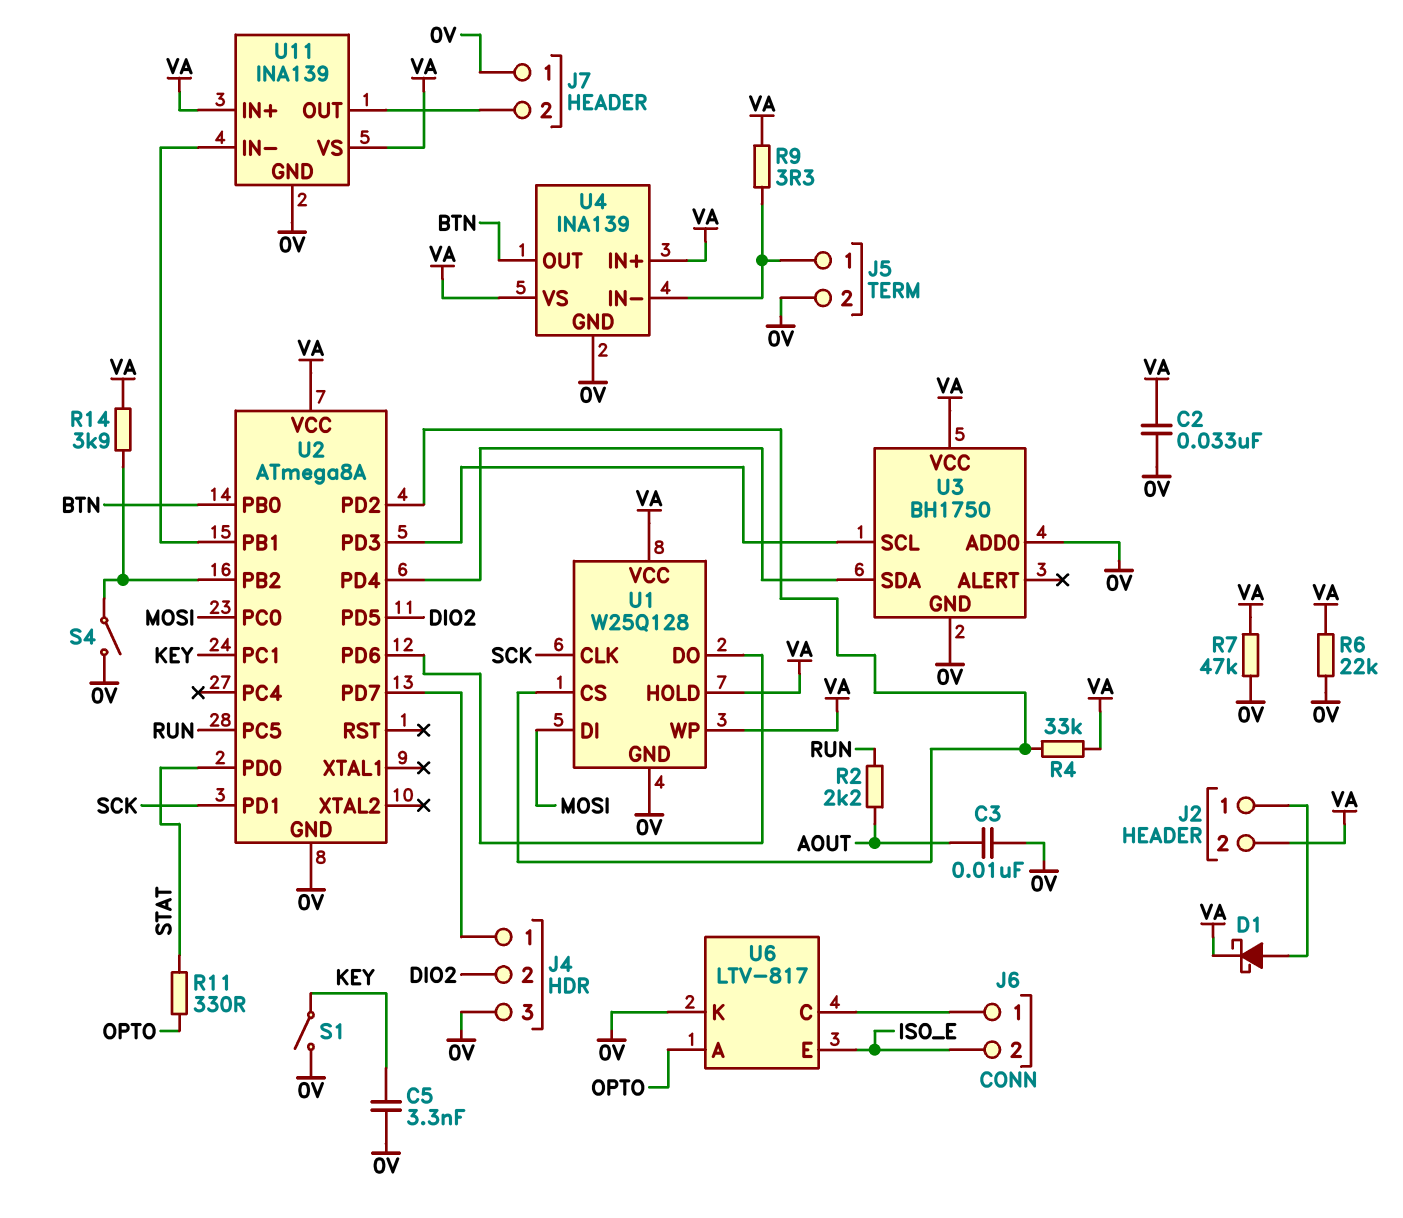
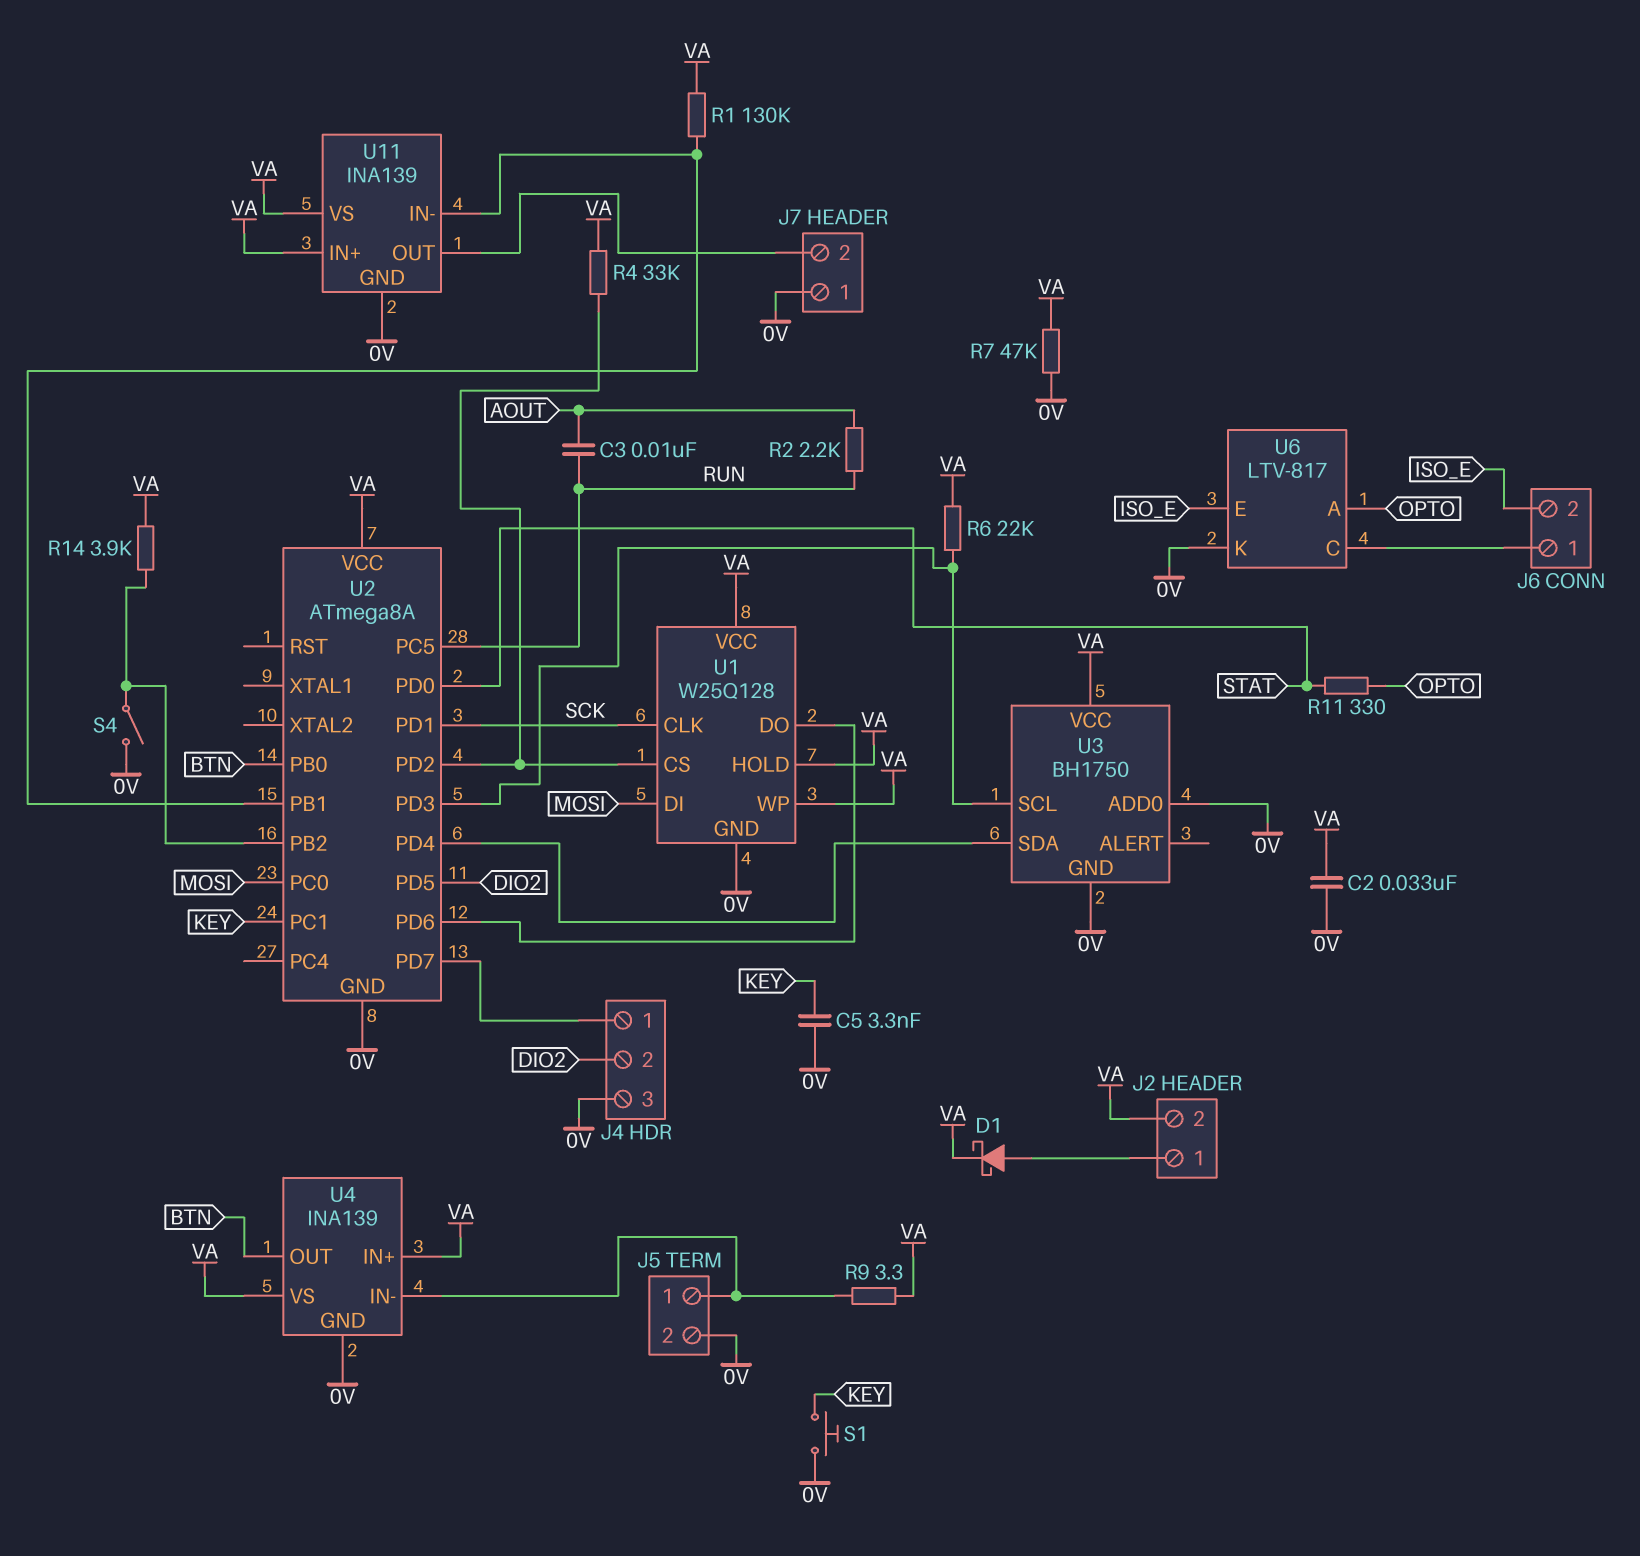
C3: 10nF (0V, AOUT) -> 10nF (AOUT, RUN)
R1: none -> 130k (U2/PB1, VA)
R6: 22k (0V, VA) -> 22k (U2/PD3, VA)
S1: switch (0V, KEY) -> button (0V, KEY)

